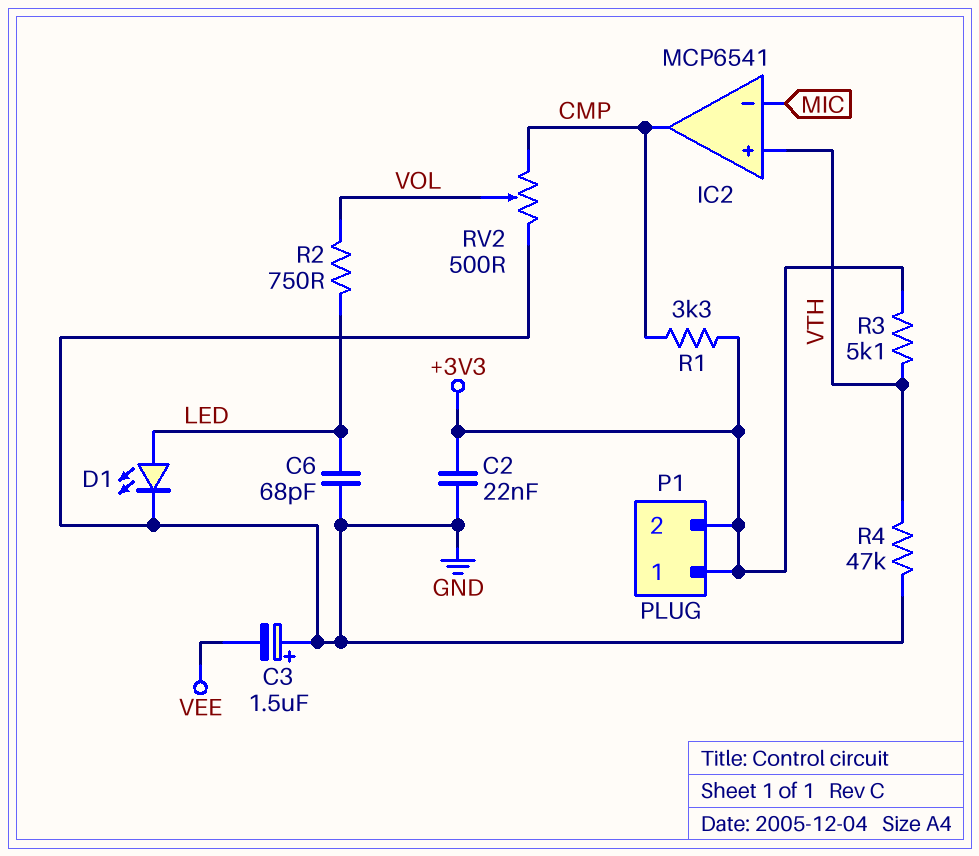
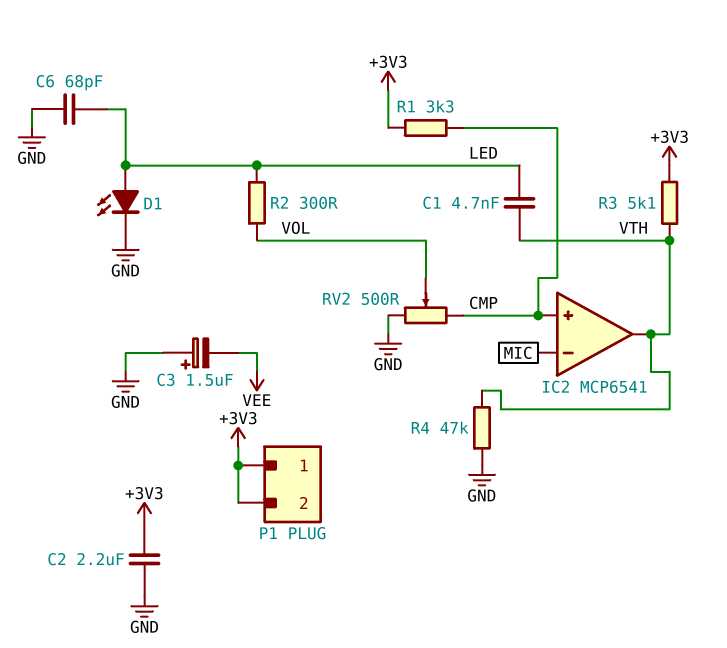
C1: none -> 4.7nF (LED, VTH)
C2: 22nF (+3V3, GND) -> 2.2uF (+3V3, GND)
IC2 pin in+: VTH -> CMP
IC2 pin out: CMP -> VTH
R2: 750 (LED, VOL) -> 300 (LED, VOL)

